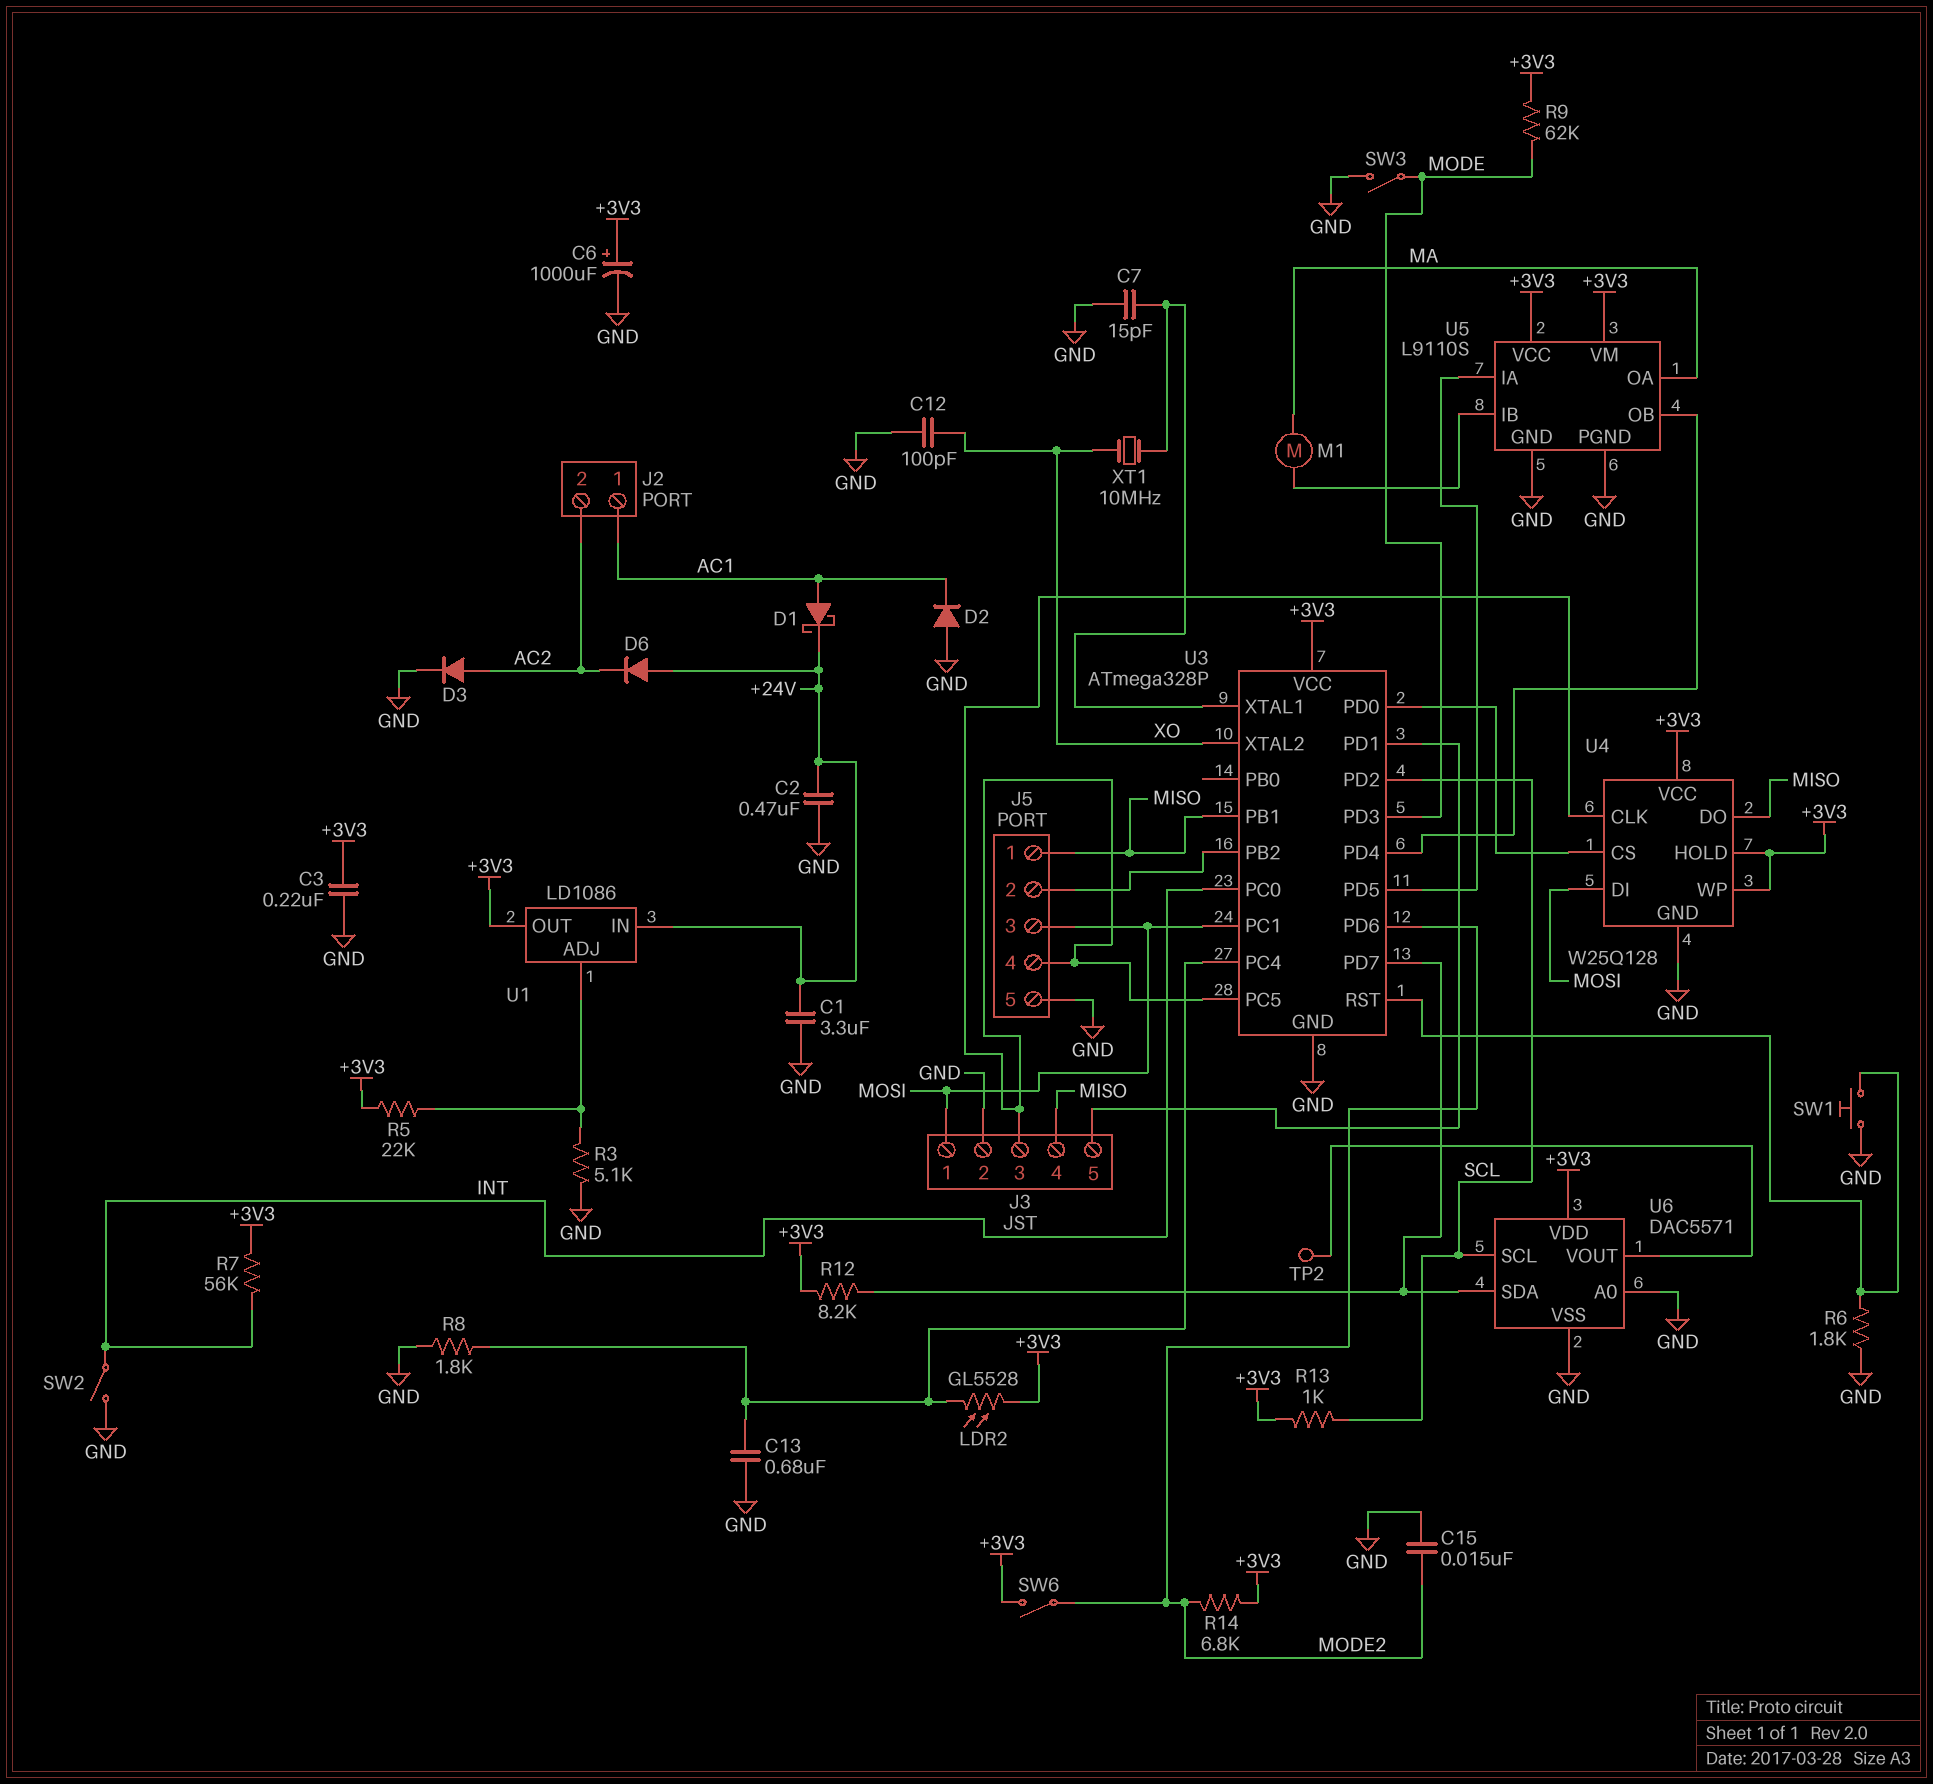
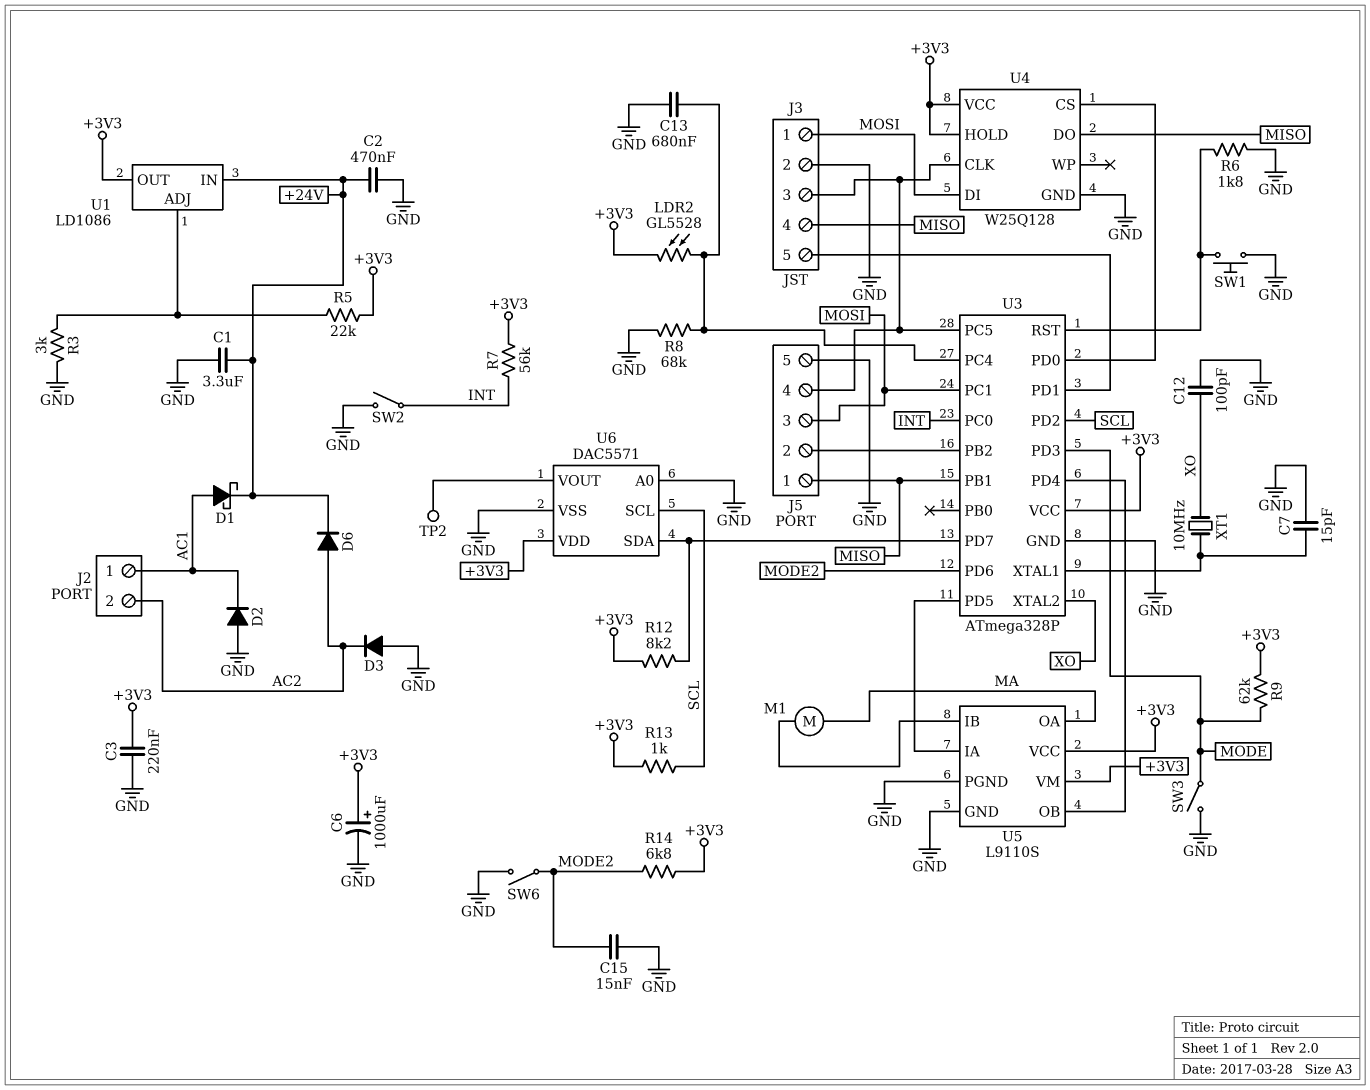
D3: diode (A AC2, K GND) -> diode (A GND, K AC2)
D6: diode (A +24V, K AC2) -> diode (A AC2, K +24V)
R3: 5.1k (GND, U1/ADJ) -> 3k (GND, U1/ADJ)
R8: 1.8k (GND, U3/PC4) -> 68k (GND, U3/PC4)
SW6: switch (+3V3, MODE2) -> switch (GND, MODE2)
U4 pin WP: +3V3 -> none

